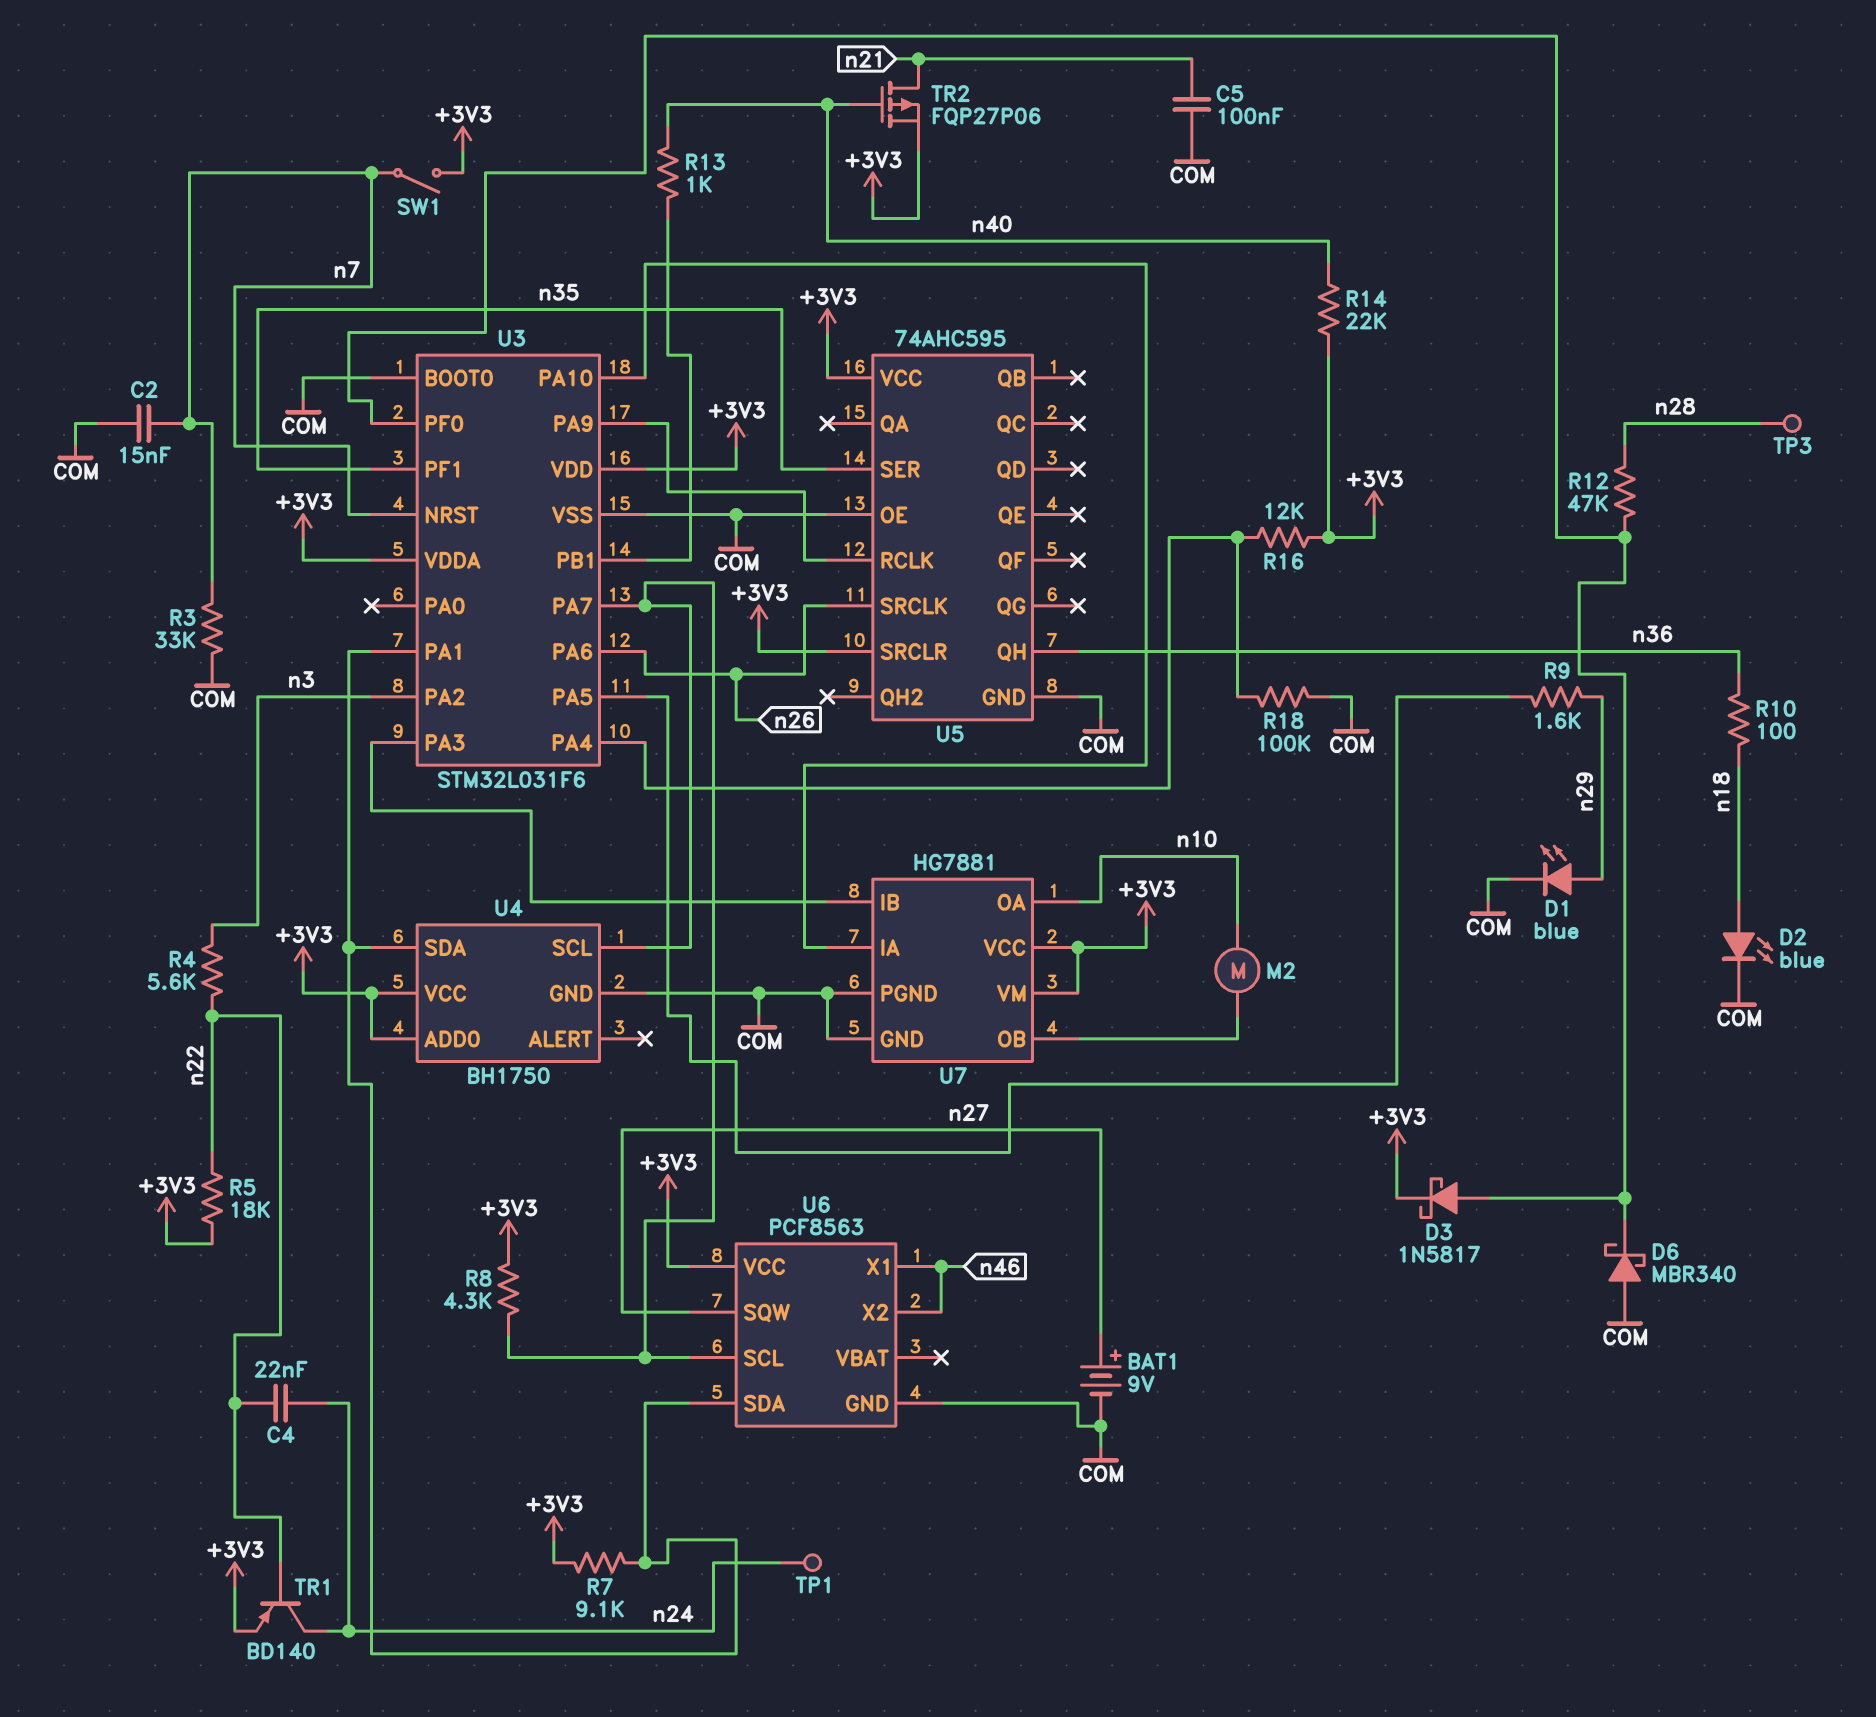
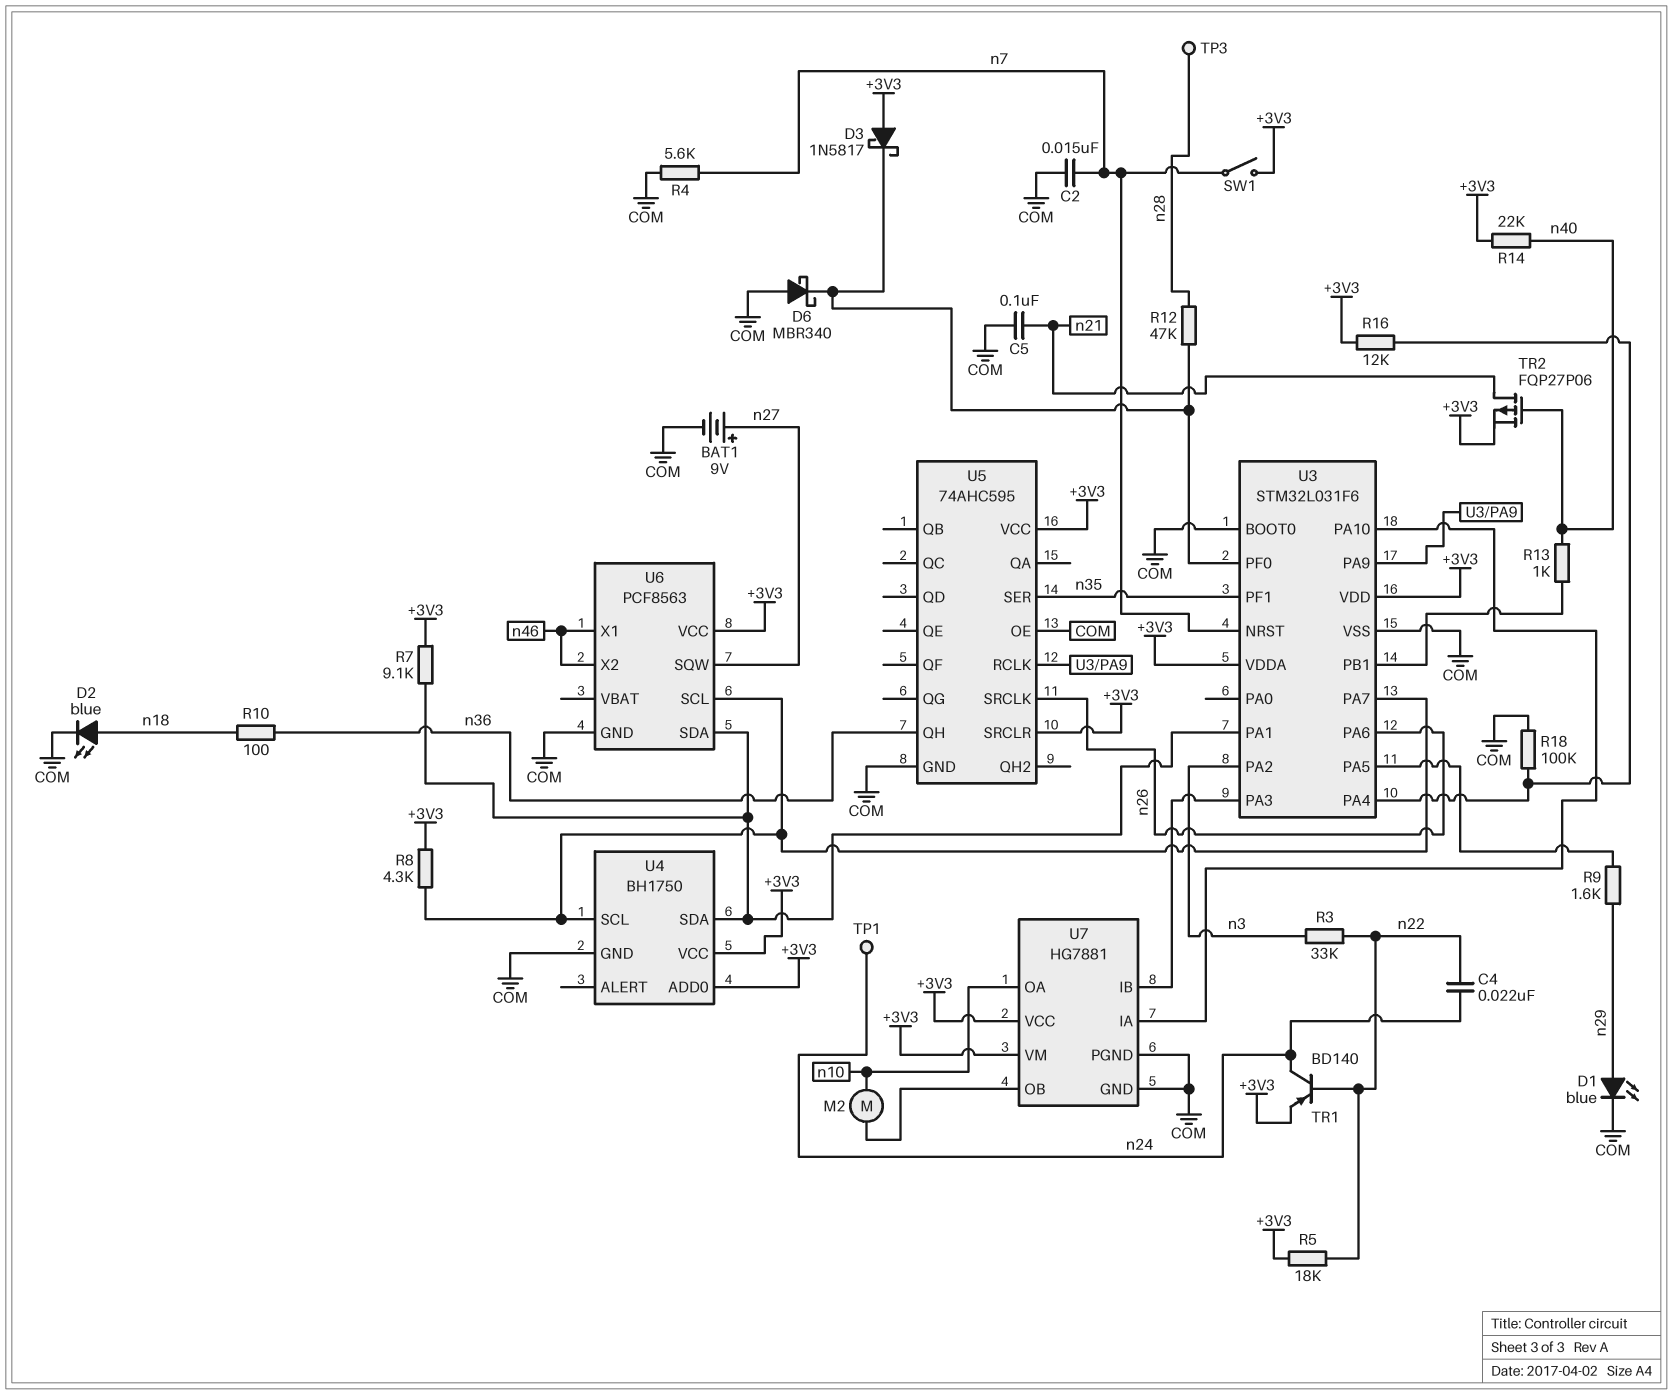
D3: schottky 1N5817 (A U3/PF0, K +3V3) -> schottky 1N5817 (A +3V3, K U3/PF0)
R3: 33k (COM, n7) -> 33k (n3, n22)
R4: 5.6k (n3, n22) -> 5.6k (COM, n7)

